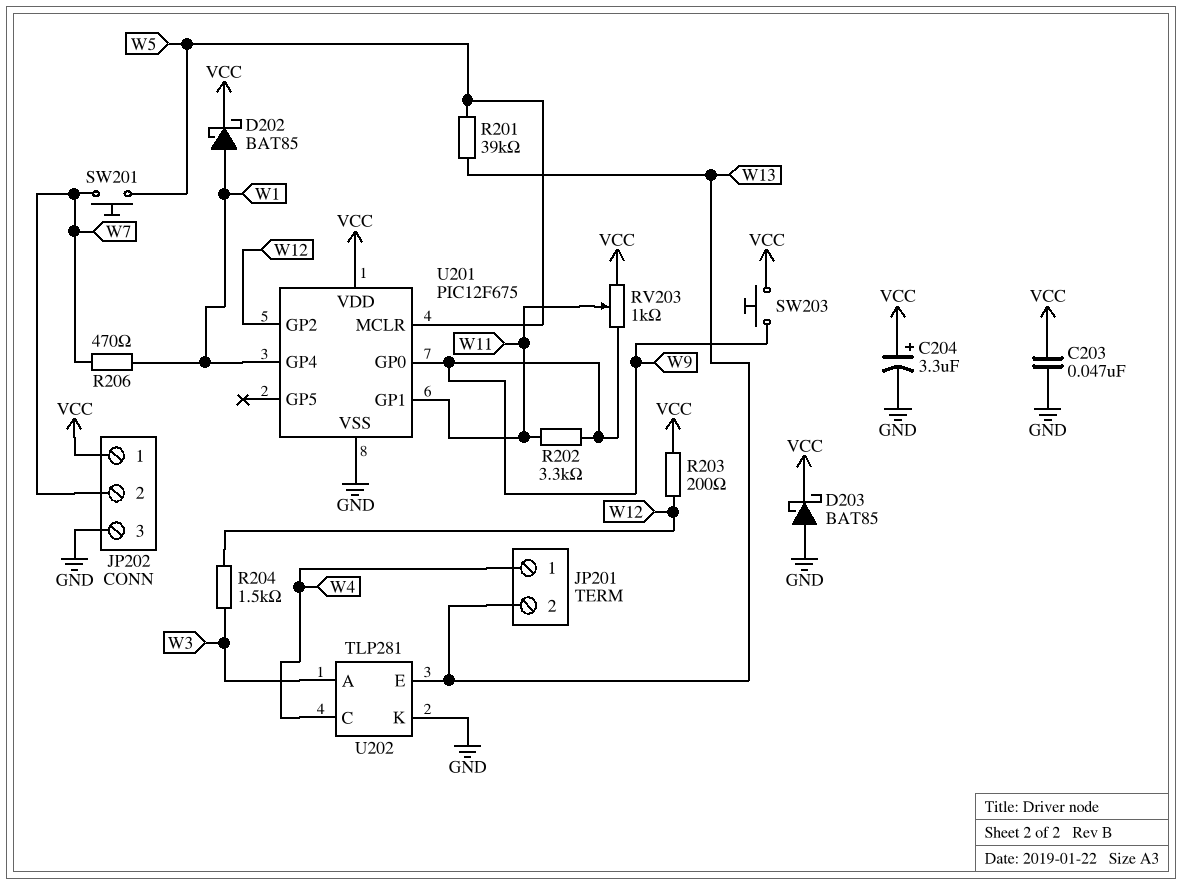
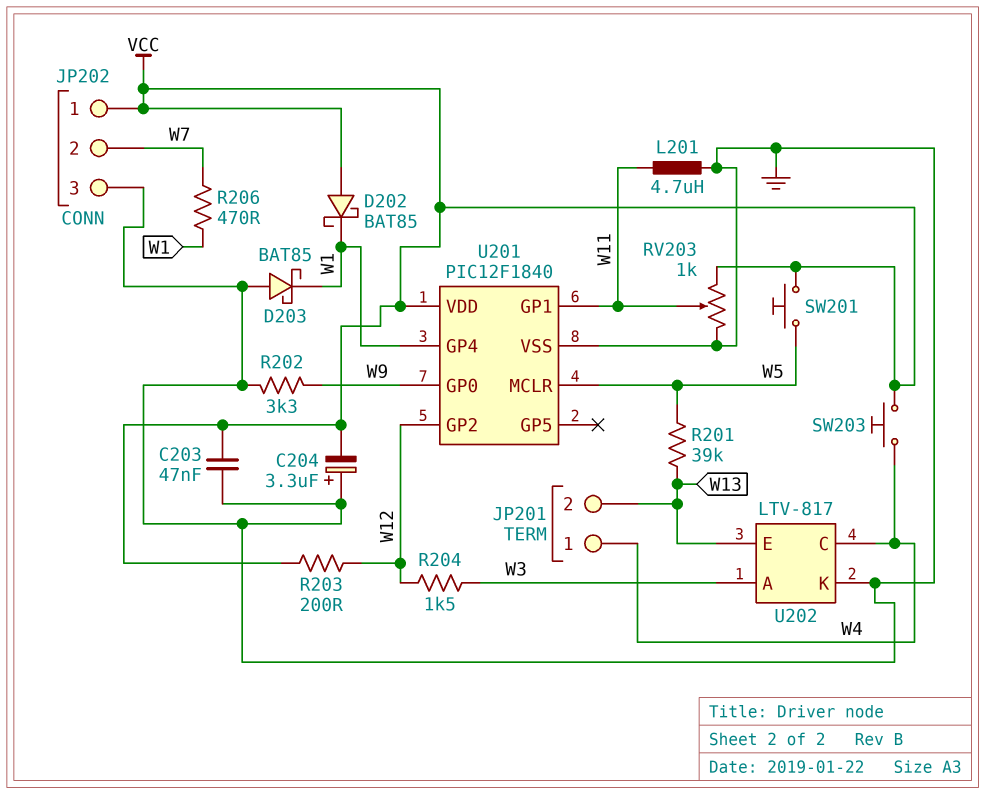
C204: 3.3uF (plus VCC, minus GND) -> 3.3uF (plus GND, minus VCC)
D202: schottky BAT85 (A W1, K VCC) -> schottky BAT85 (A VCC, K W1)
D203: schottky BAT85 (A GND, K VCC) -> schottky BAT85 (A GND, K W1)
L201: none -> 4.7uH (GND, W11)
R202: 3.3k (W9, W11) -> 3.3k (GND, W9)
RV203: 1k (VCC, W9, wiper W11) -> 1k (GND, VCC, wiper W11)
SW201: button (W5, W7) -> button (VCC, W5)
SW203: button (VCC, W9) -> button (VCC, W4)
U201: PIC12F675 -> PIC12F1840
U202: TLP281 -> LTV-817

